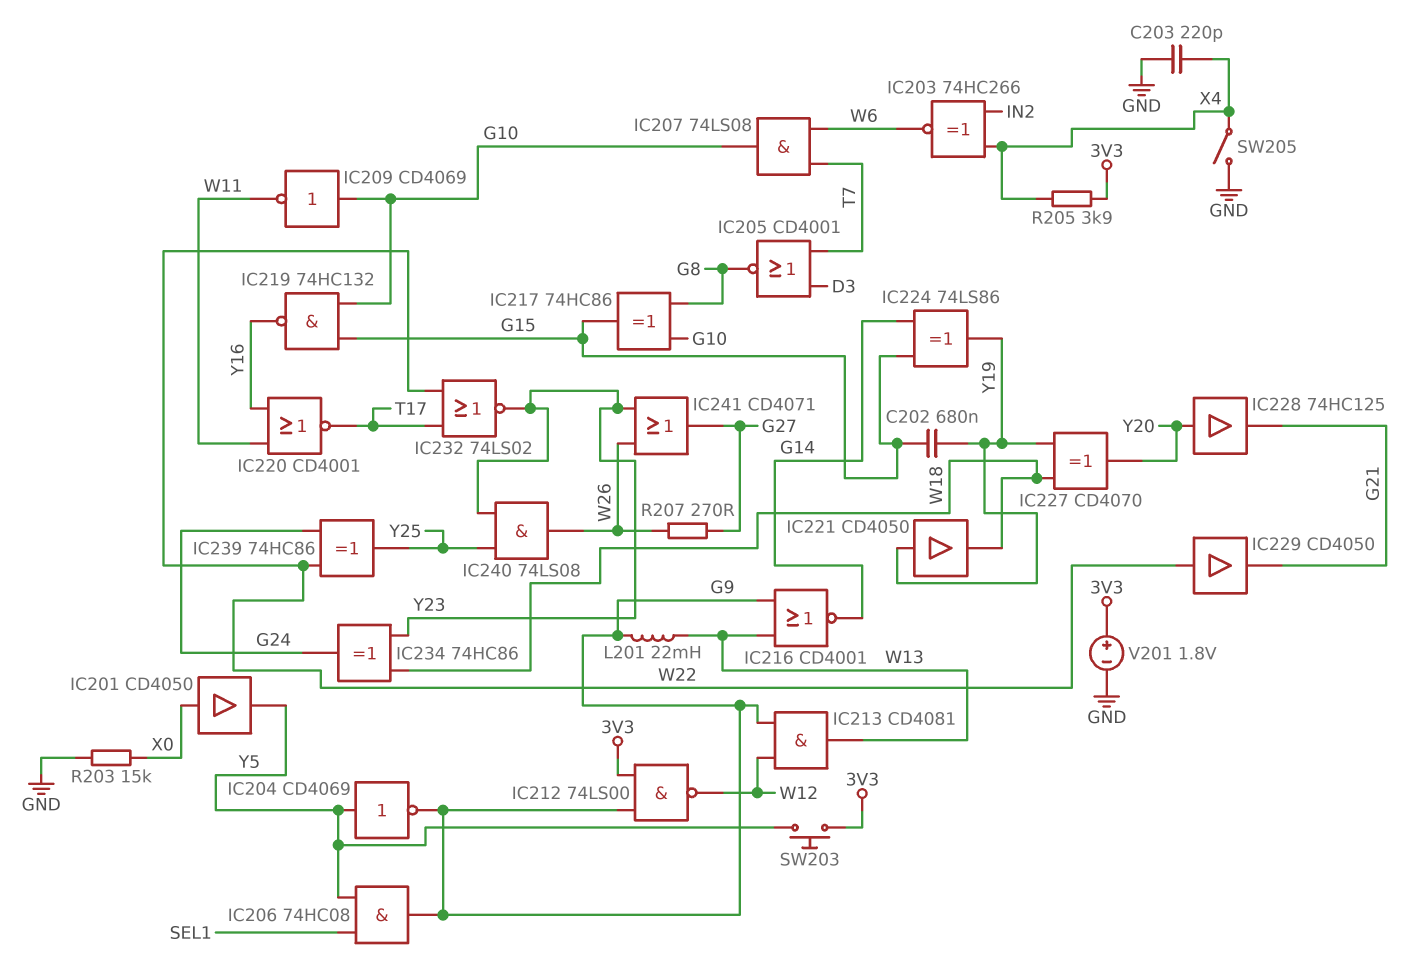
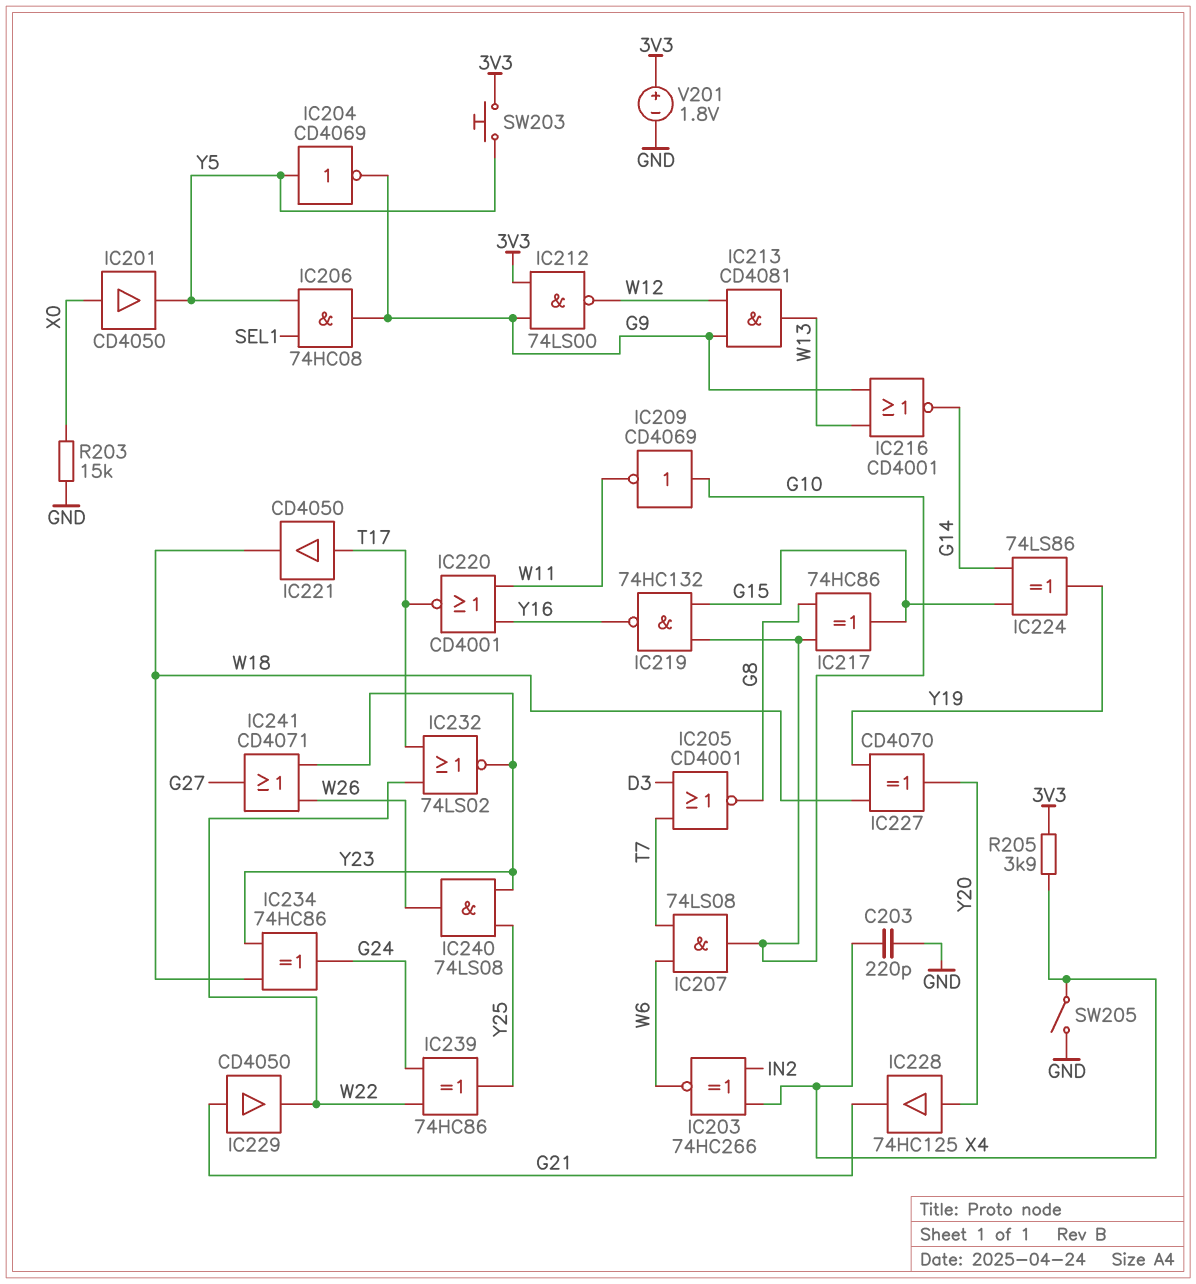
C202: 680nF (G15, Y19) -> none
IC221: buffer CD4050 (in Y19, out W18) -> buffer CD4050 (in T17, out W18)
IC229: buffer CD4050 (in W22, out G21) -> buffer CD4050 (in G21, out W22)
L201: 22mH (G9, W13) -> none
R207: 270 (G27, W26) -> none

